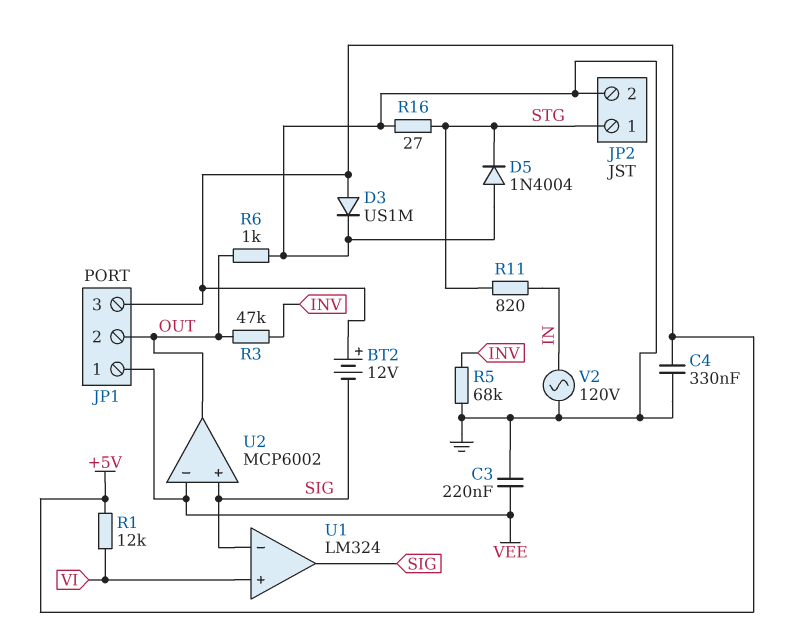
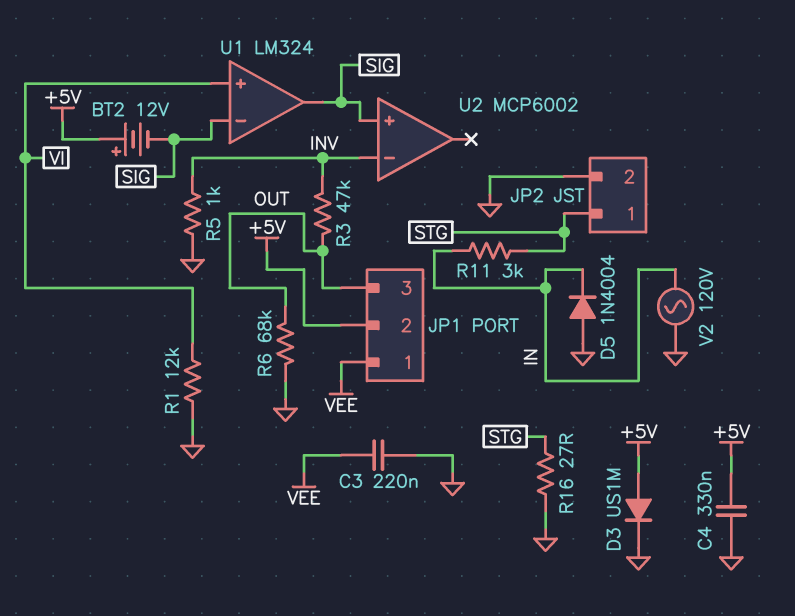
D5: diode 1N4004 (A GND, K STG) -> diode 1N4004 (A GND, K IN)
JP1 pin 2: OUT -> +5V
JP1 pin 3: +5V -> OUT
R1: 12k (+5V, VI) -> 12k (GND, VI)
R5: 68k (GND, INV) -> 1k (GND, INV)
R6: 1k (GND, OUT) -> 68k (GND, OUT)
R11: 820 (IN, STG) -> 3k (IN, STG)
U2 pin in-: VEE -> INV
U2 pin out: OUT -> none

